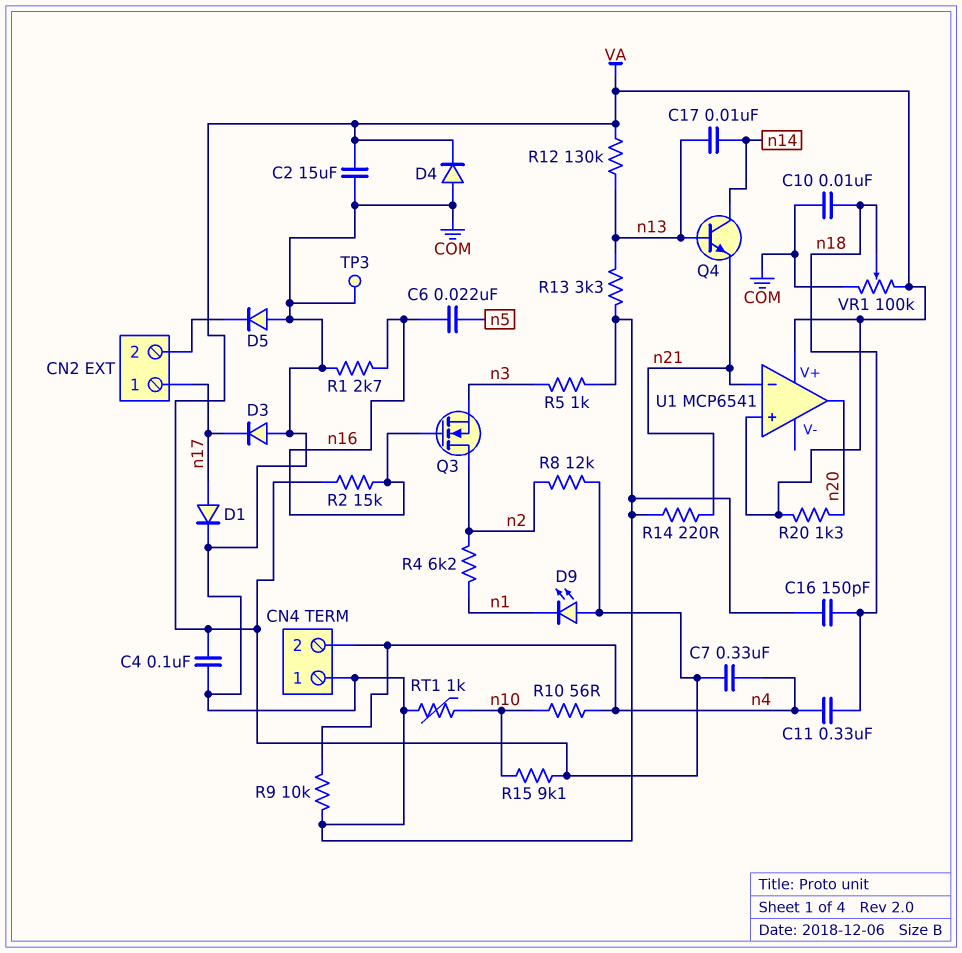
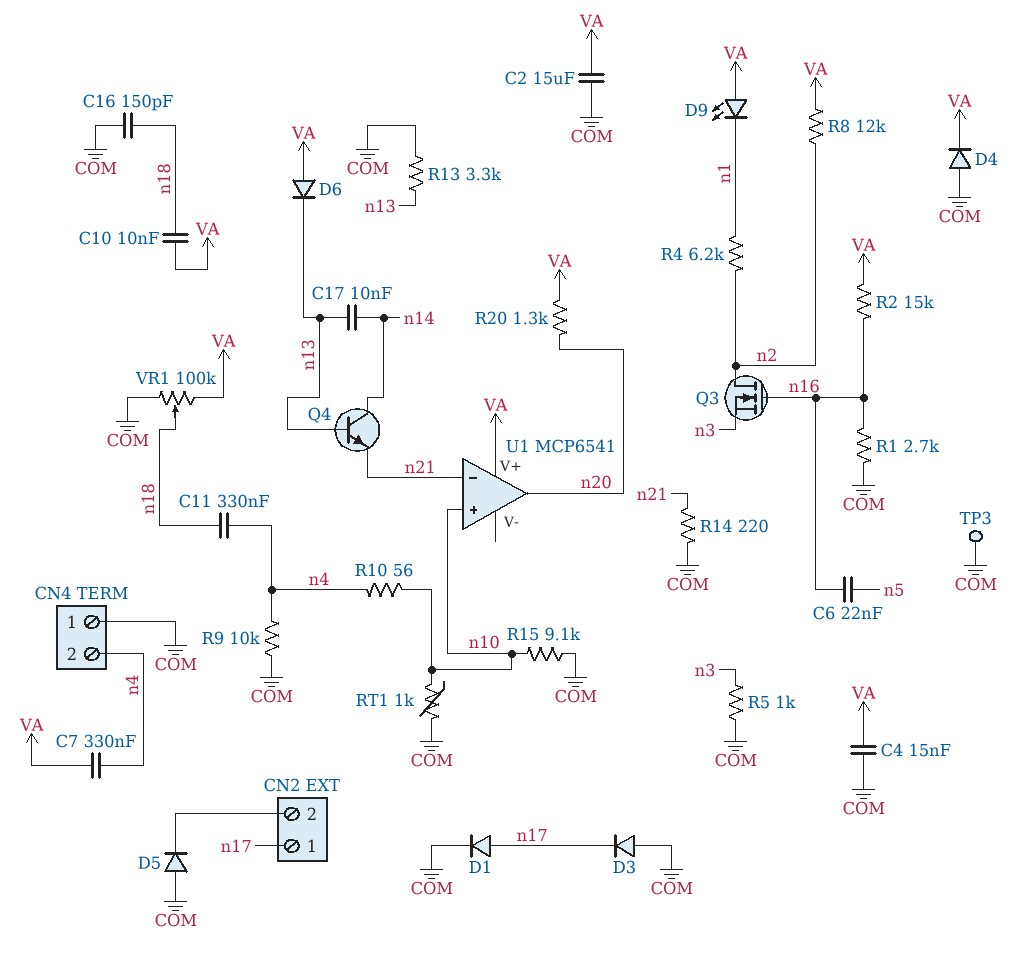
C4: 100nF (COM, VA) -> 15nF (COM, VA)
C10: 10nF (COM, n18) -> 10nF (VA, n18)
D6: none -> diode (A VA, K n13)
R12: 130k (VA, n13) -> none
R15: 9.1k (VA, n10) -> 9.1k (COM, n10)
U1 pin in+: VA -> n10

